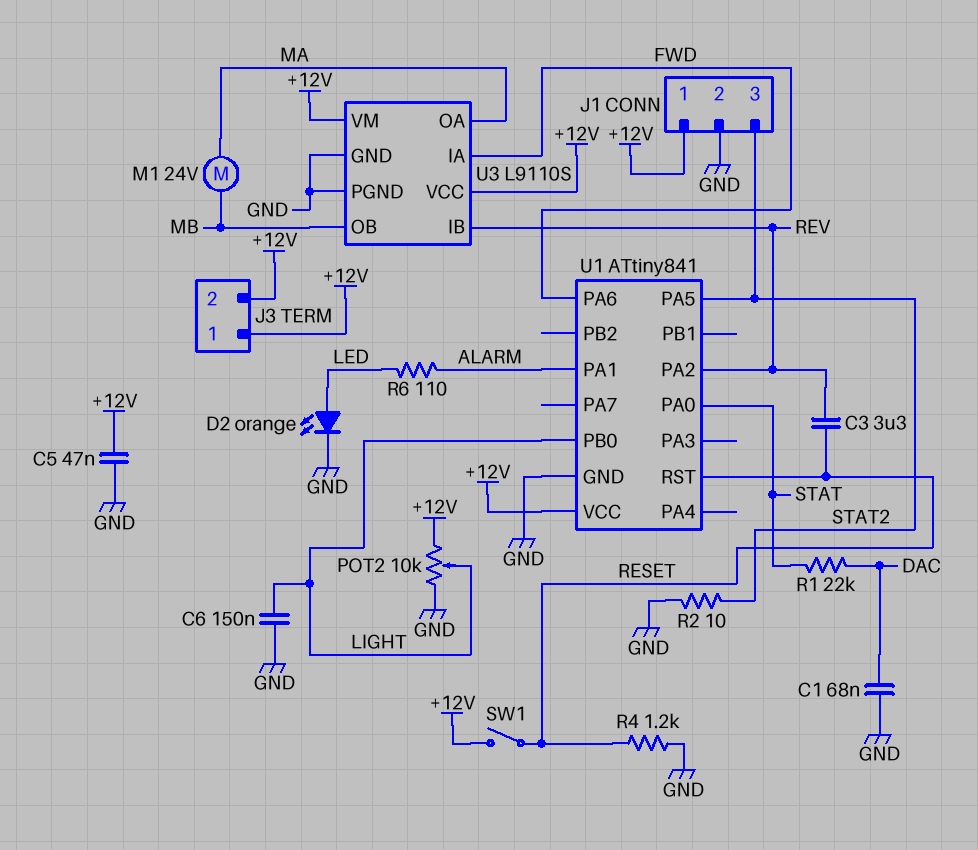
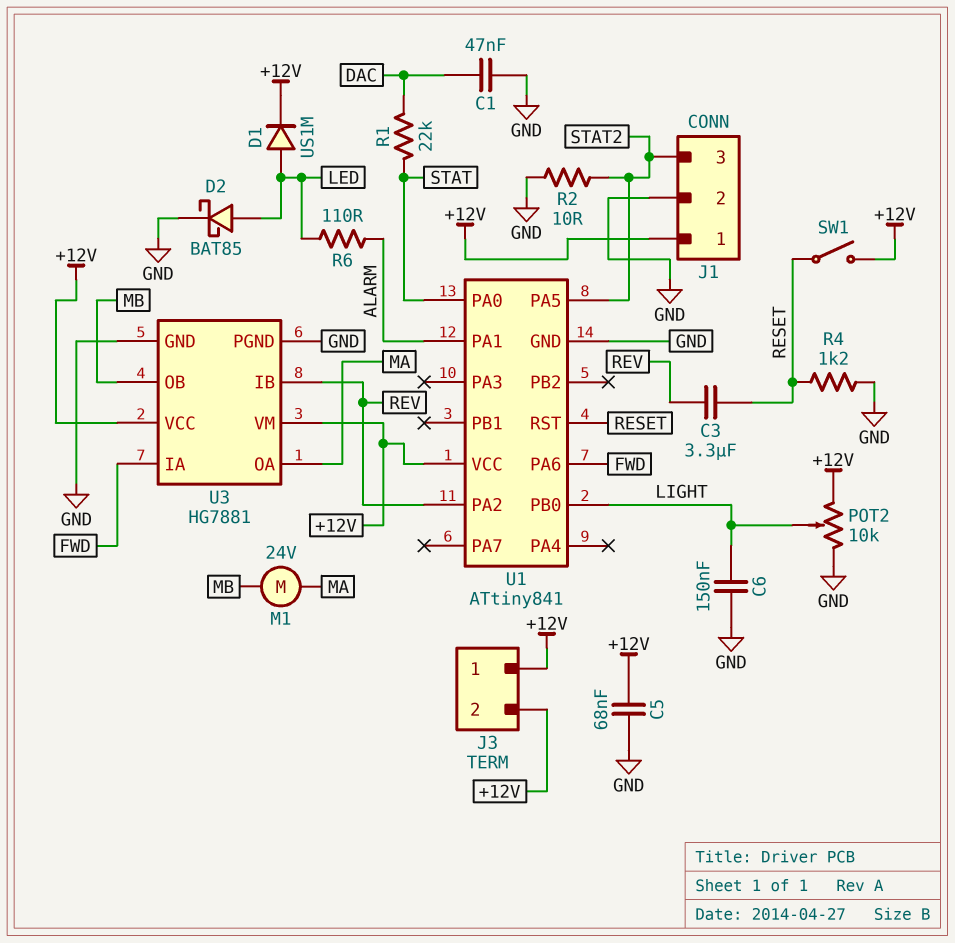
C1: 68nF (DAC, GND) -> 47nF (DAC, GND)
C5: 47nF (+12V, GND) -> 68nF (+12V, GND)
D1: none -> diode US1M (A LED, K +12V)
D2: LED orange (A LED, K GND) -> schottky BAT85 (A LED, K GND)
U3: L9110S -> HG7881

